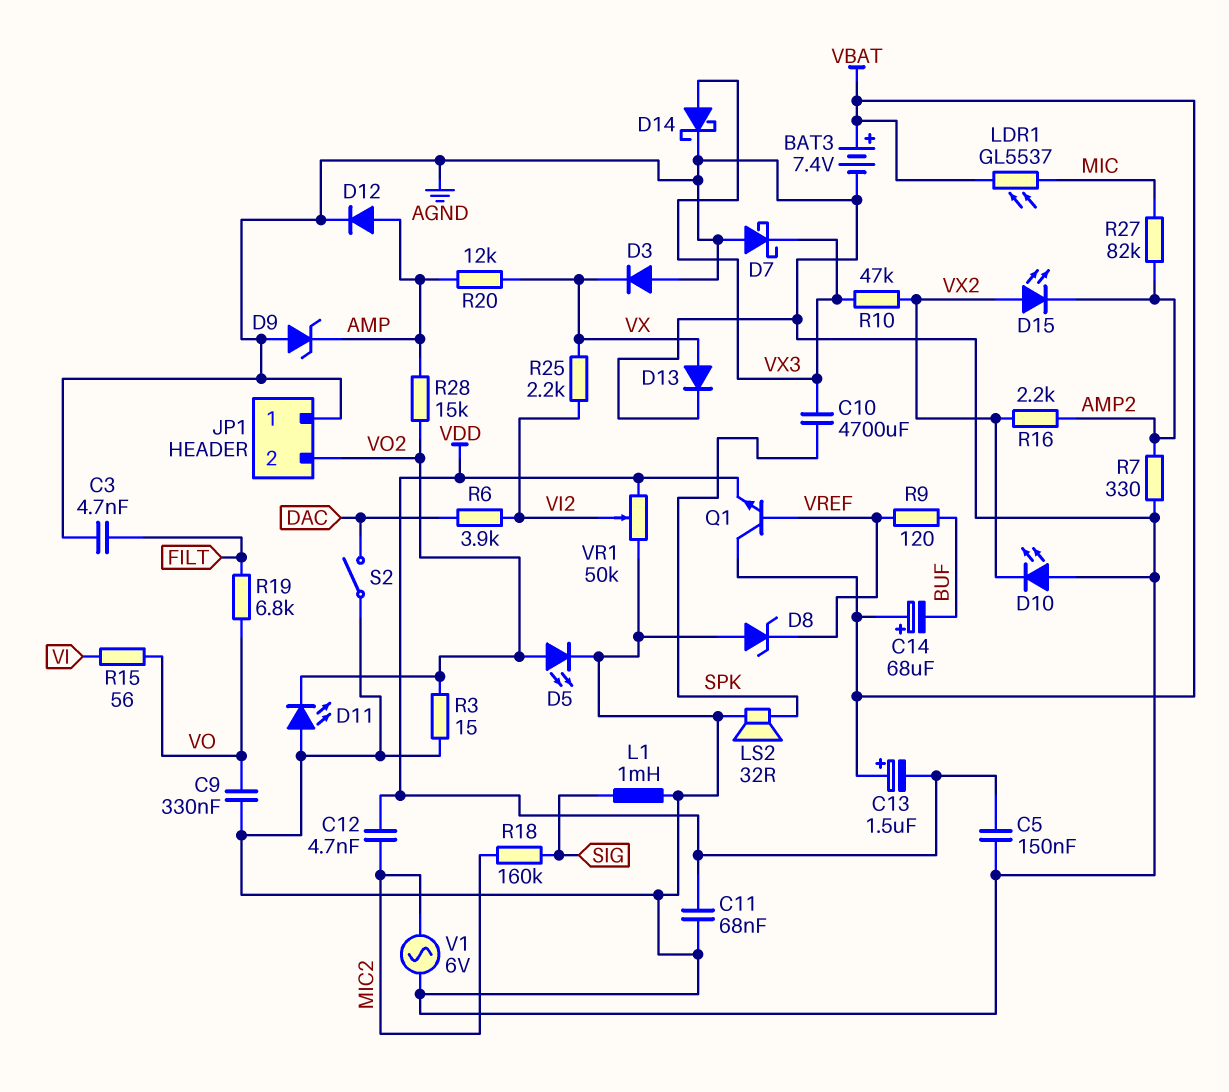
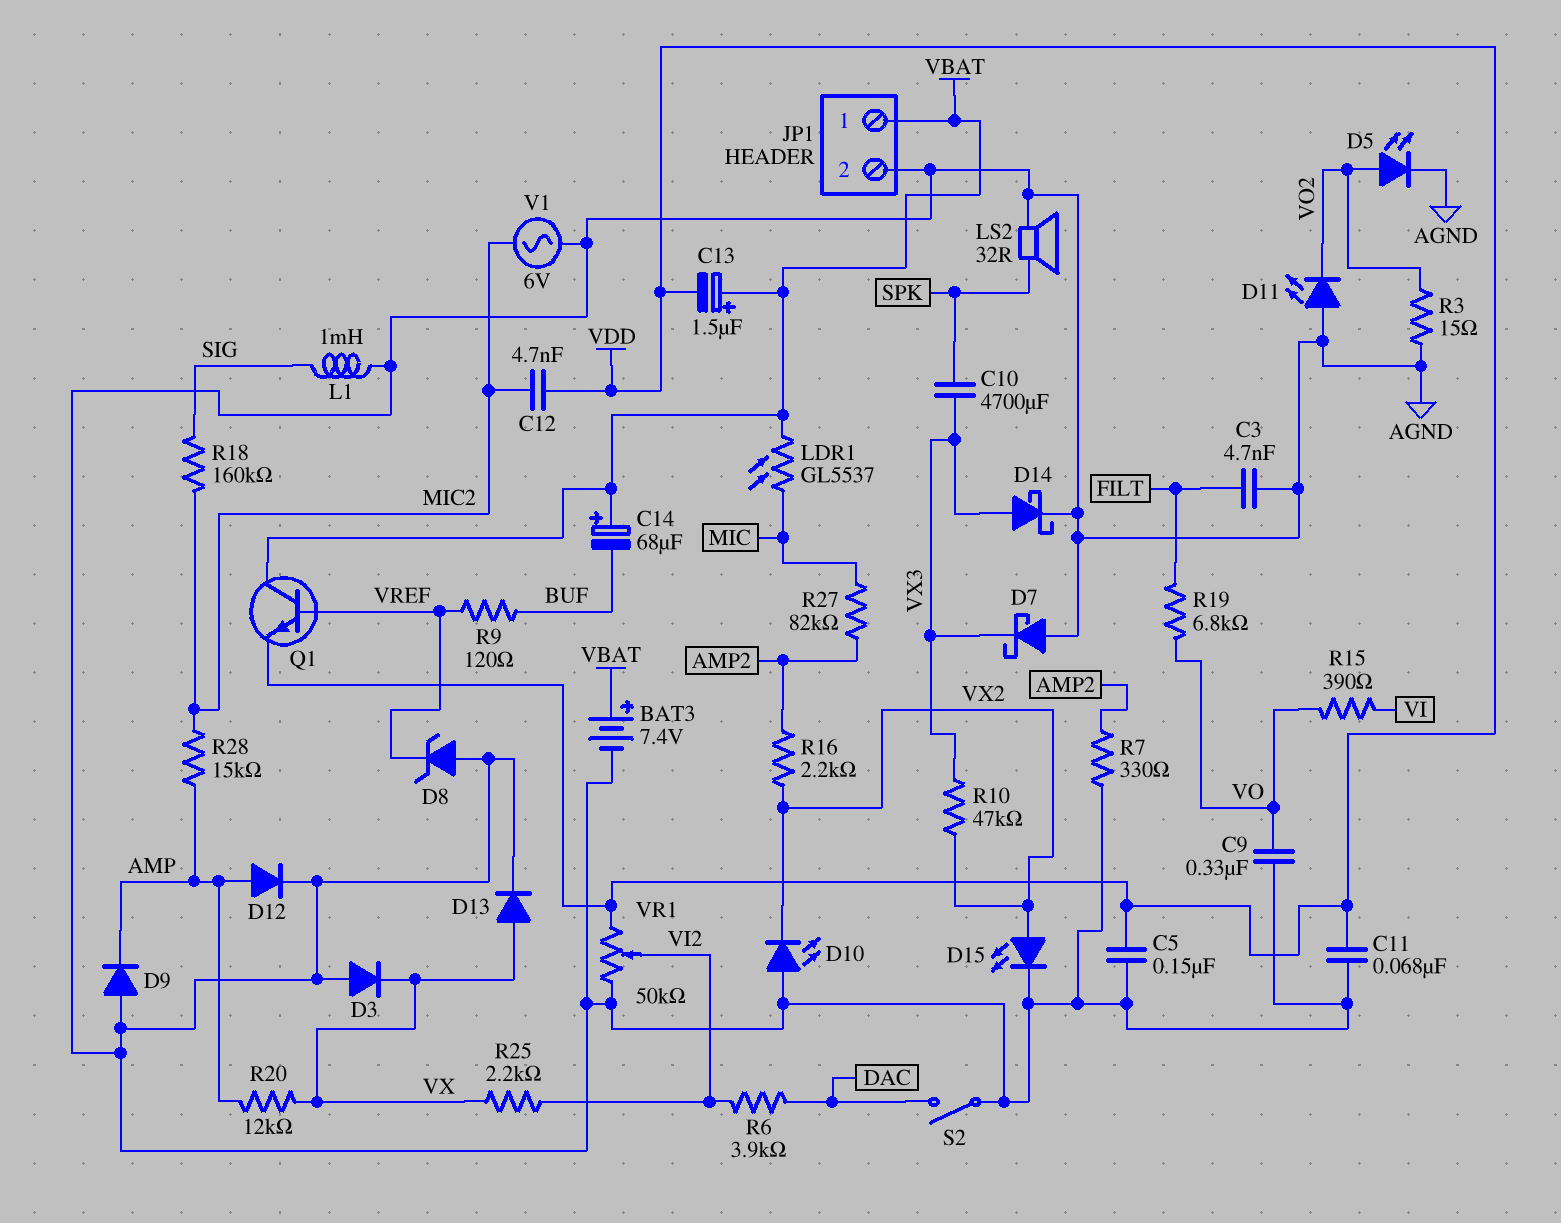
D9: zener (A AGND, K AMP) -> diode (A AGND, K AMP)
D15: LED (A VX2, K AMP2) -> LED (A VX2, K AGND)
JP1 pin 1: AGND -> VBAT
JP1 pin 2: VO2 -> AGND
R15: 56 (VI, VO) -> 390 (VI, VO)
R28: 15k (AMP, VO2) -> 15k (AMP, MIC2)

